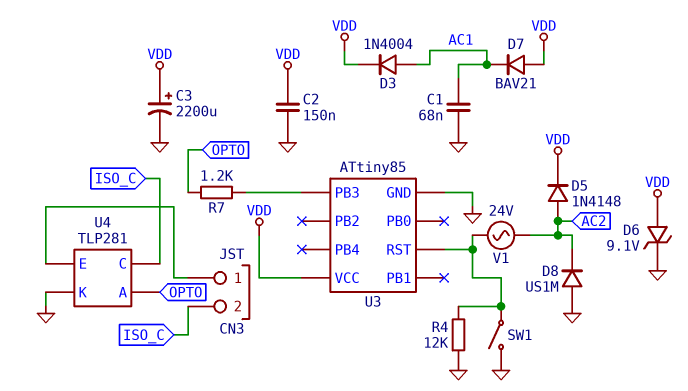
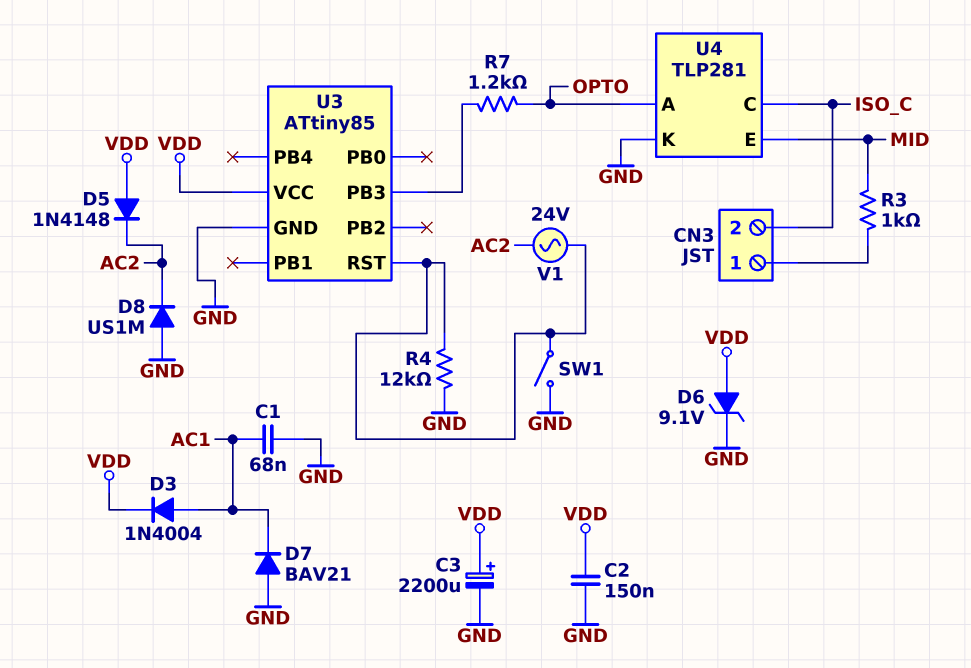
D5: diode 1N4148 (A AC2, K VDD) -> diode 1N4148 (A VDD, K AC2)
D7: diode BAV21 (A VDD, K AC1) -> diode BAV21 (A GND, K AC1)
R3: none -> 1k (CN3/1, MID)
U4 pin E: CN3/1 -> MID

